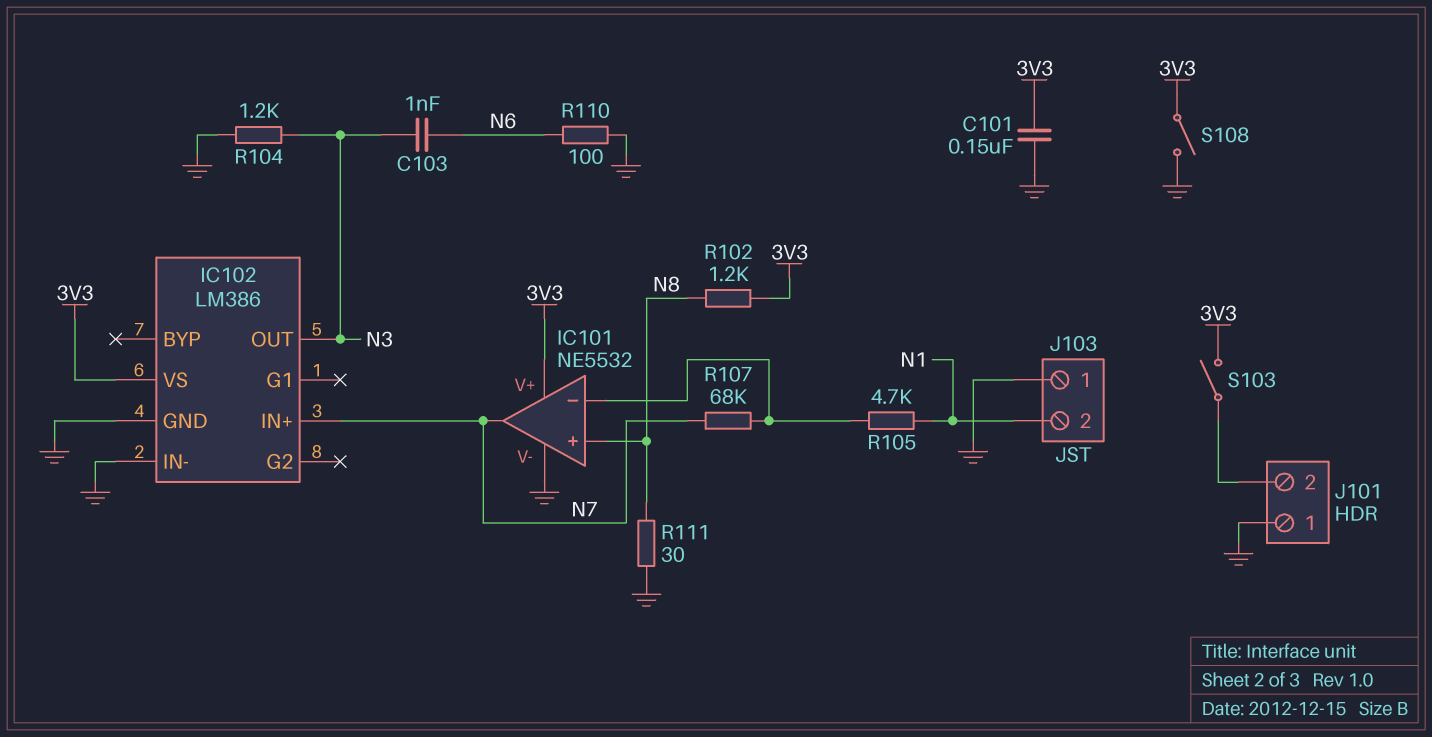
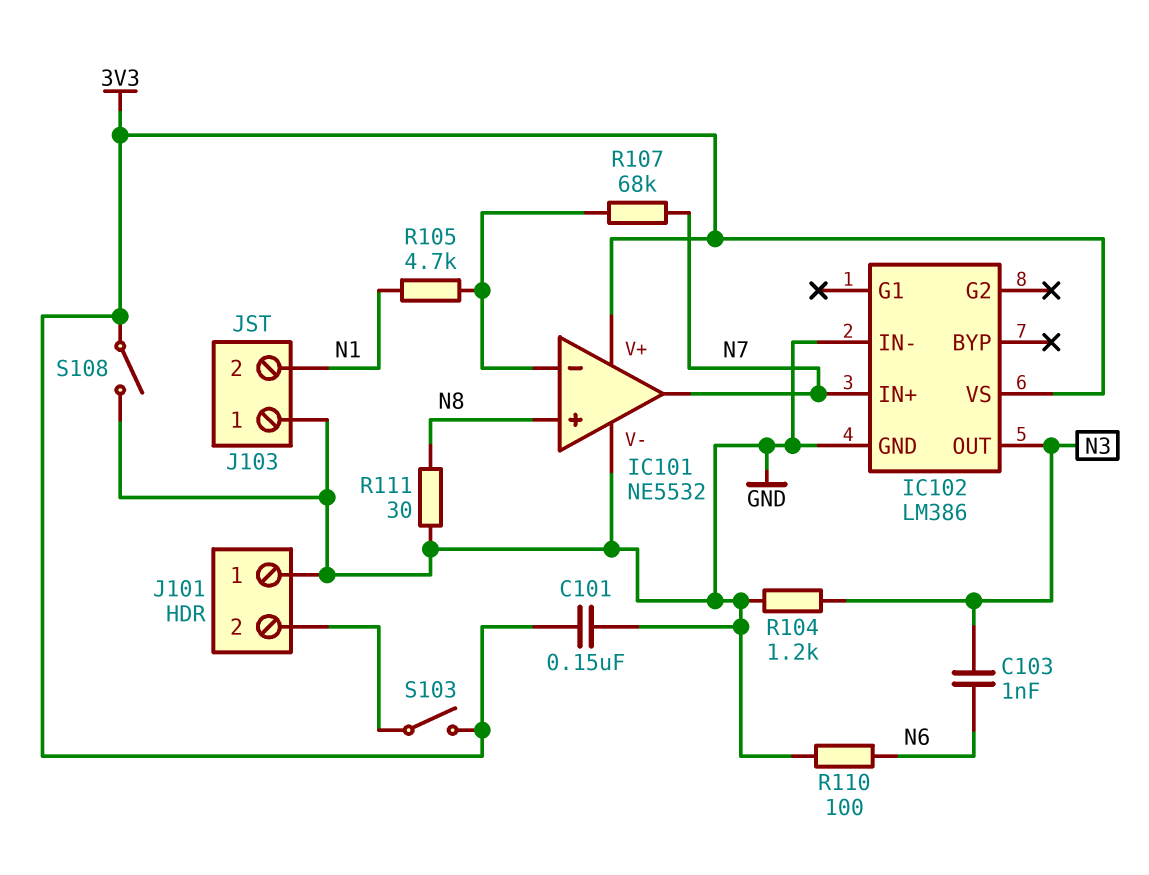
R102: 1.2k (3V3, N8) -> none

